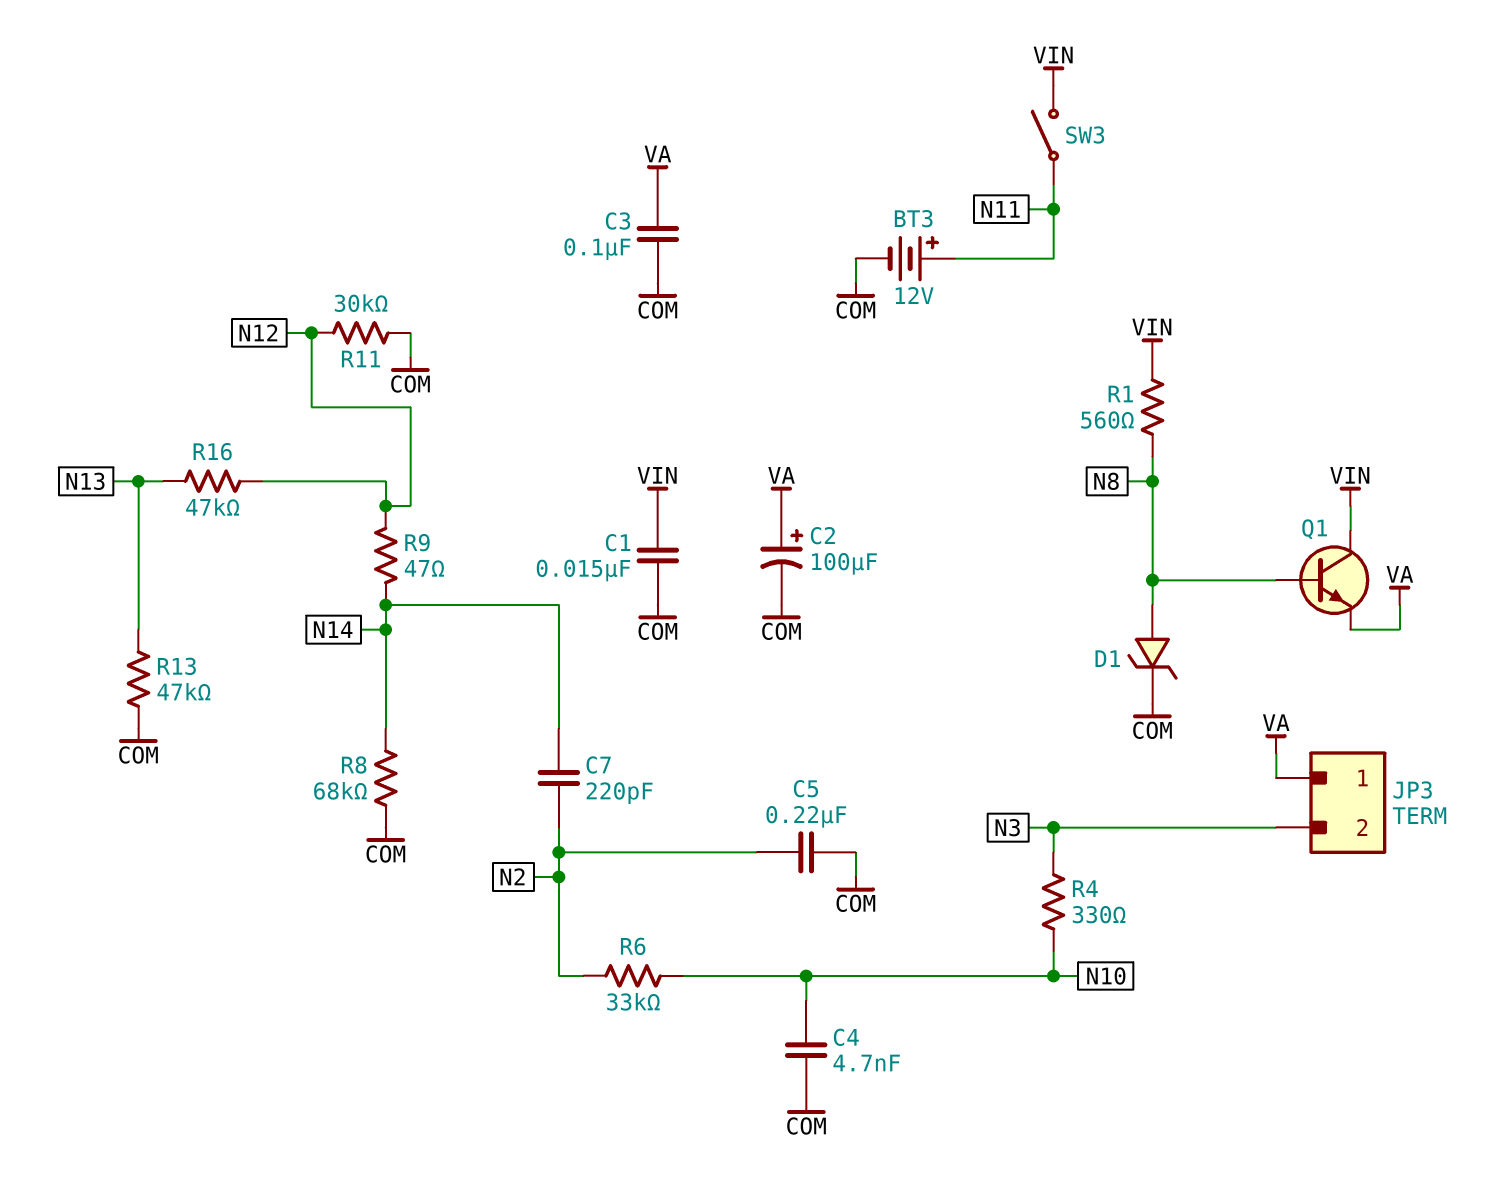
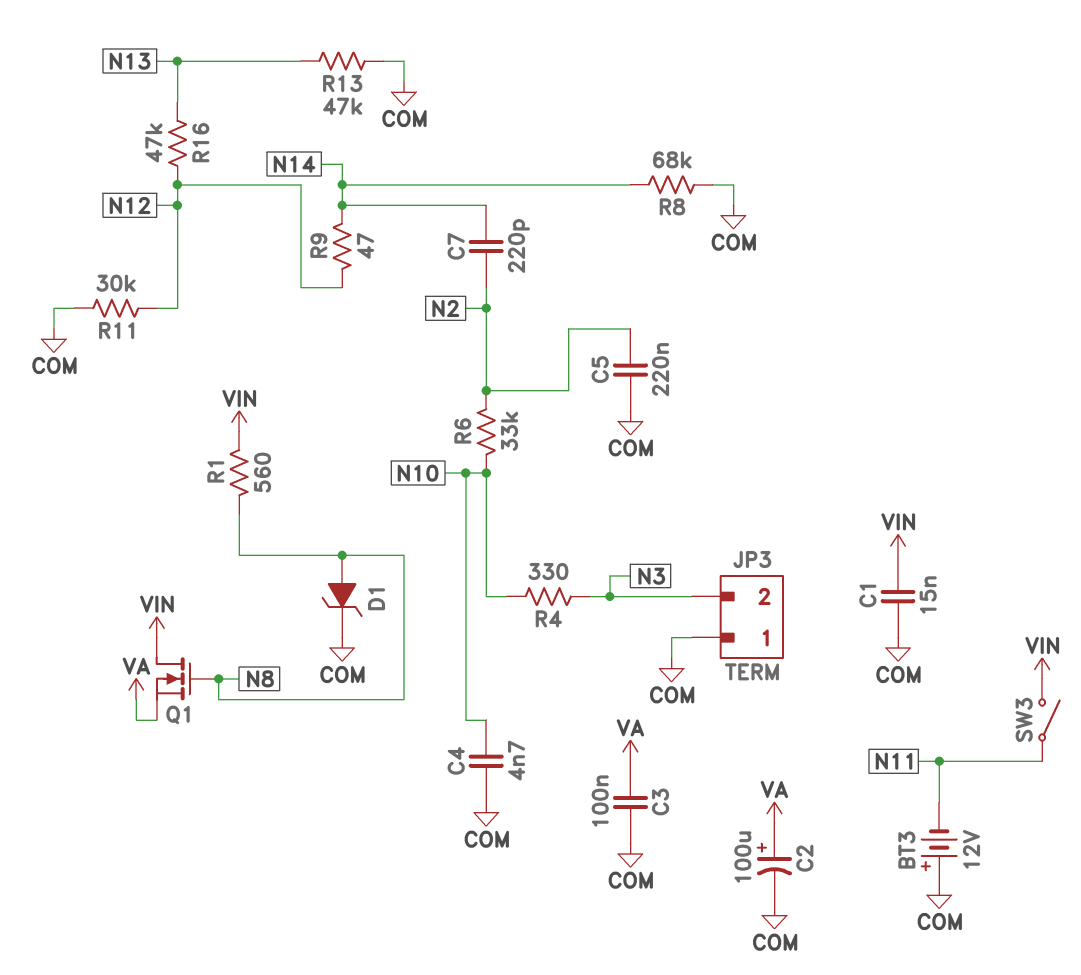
BT3: 12V (plus N11, minus COM) -> 12V (plus COM, minus N11)
JP3 pin 1: VA -> COM
Q1: NPN (B N8, C VIN, E VA) -> NMOS (G N8, D VIN, S VA)

